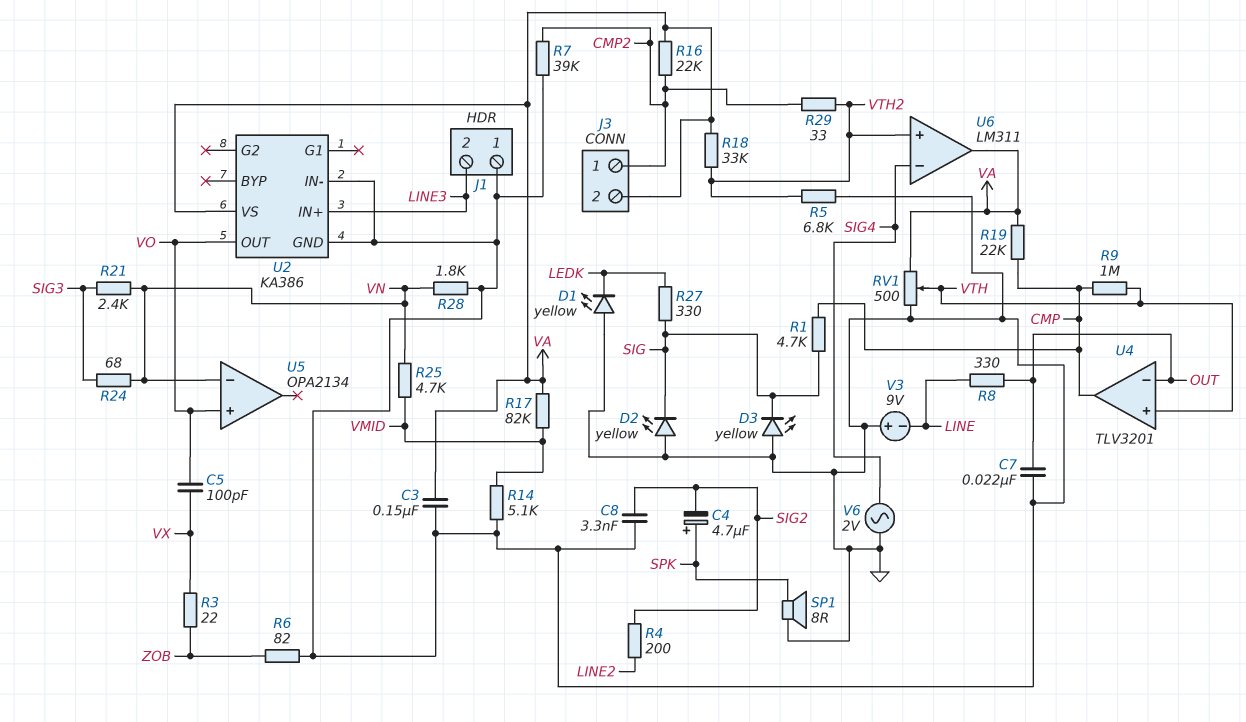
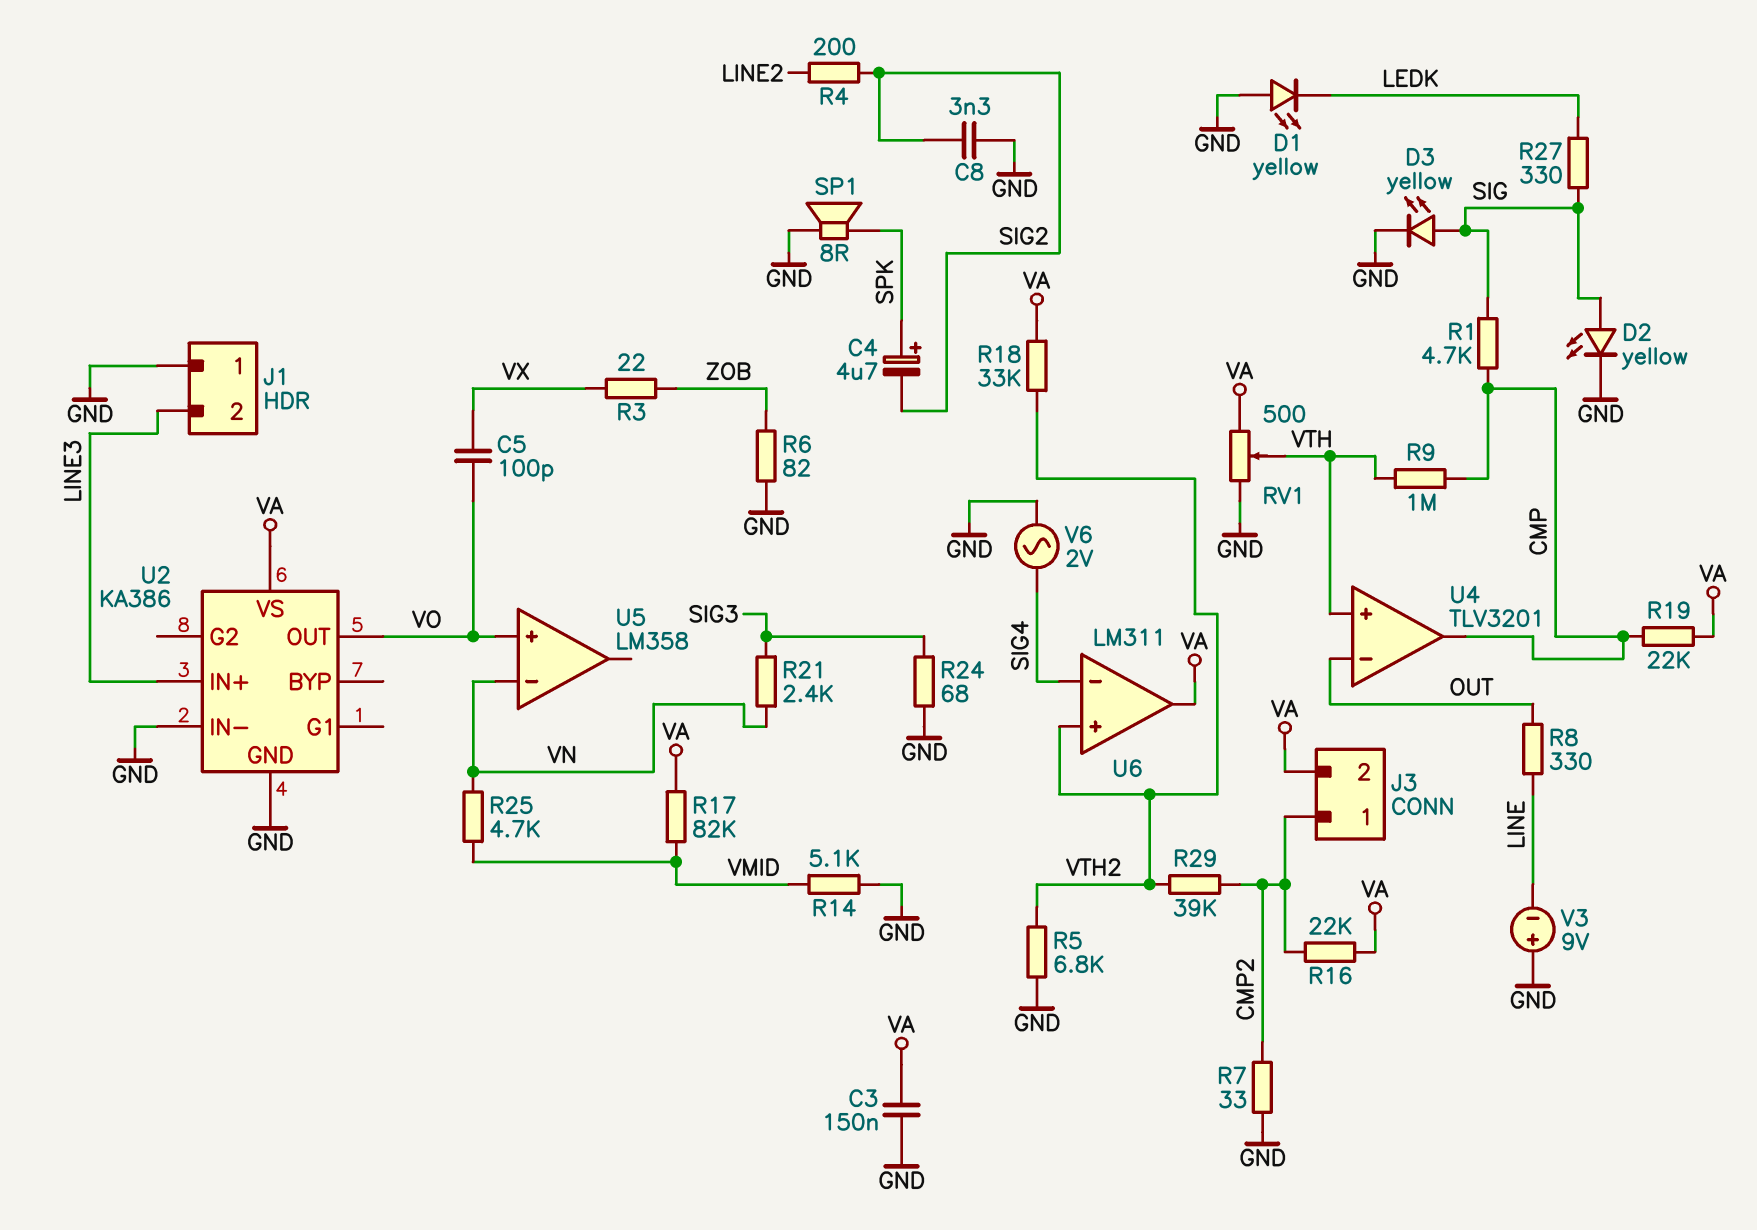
C7: 22nF (GND, OUT) -> none
D2: LED yellow (A GND, K SIG) -> LED yellow (A SIG, K GND)
D3: LED yellow (A GND, K SIG) -> LED yellow (A SIG, K GND)
R7: 39k (CMP2, GND) -> 33 (CMP2, GND)
R24: 68 (SIG3, VN) -> 68 (GND, SIG3)
R28: 1.8k (GND, VN) -> none
R29: 33 (CMP2, VTH2) -> 39k (CMP2, VTH2)
U5: OPA2134 -> LM358

